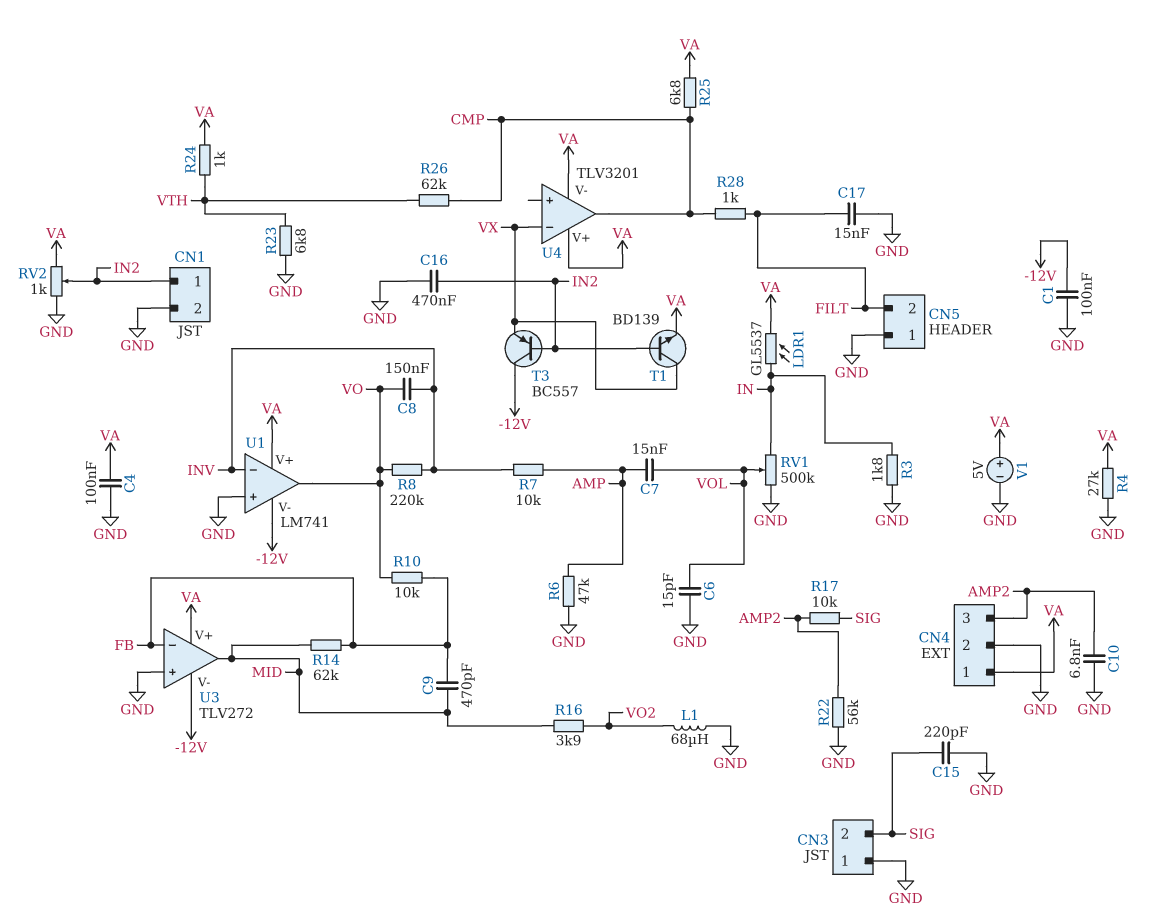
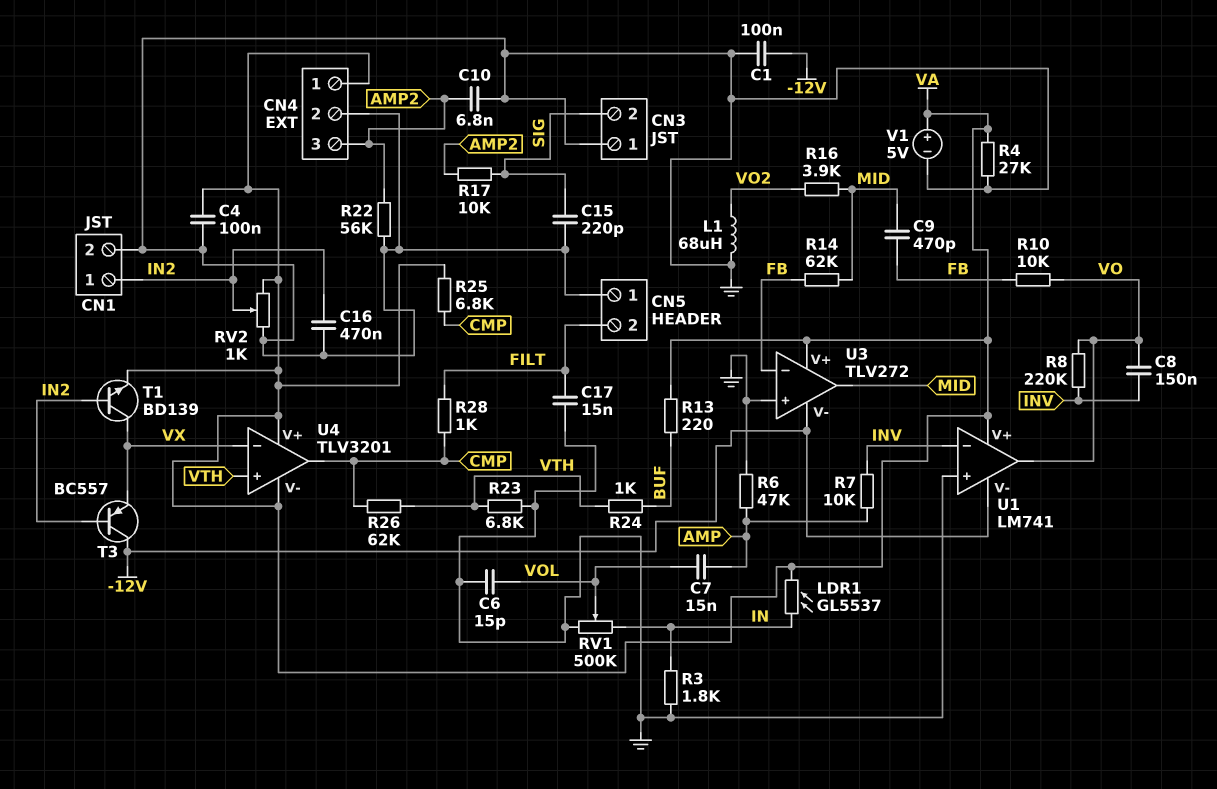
R13: none -> 220 (BUF, VA)
R24: 1k (VA, VTH) -> 1k (BUF, VTH)
U4 pin in+: none -> VTH

